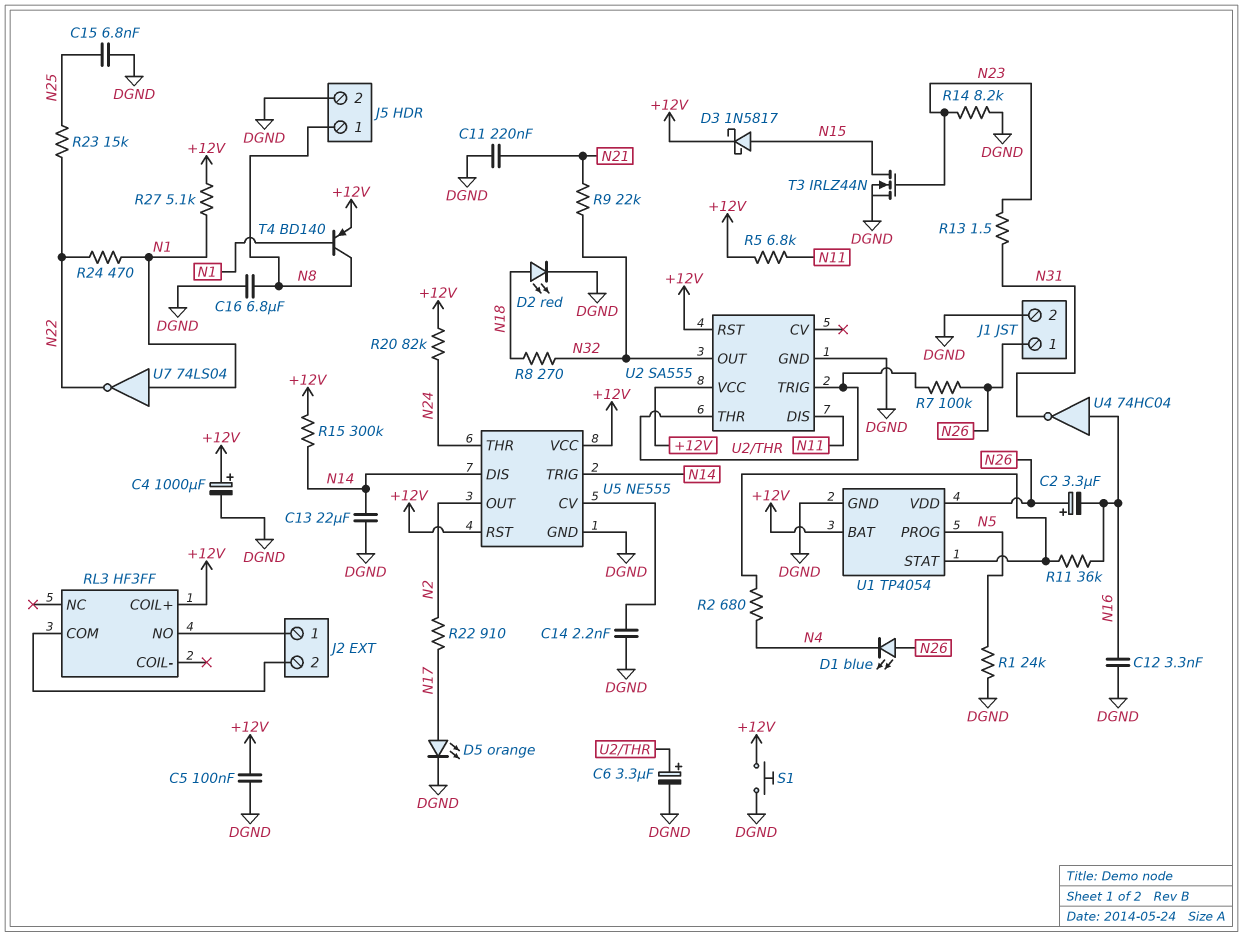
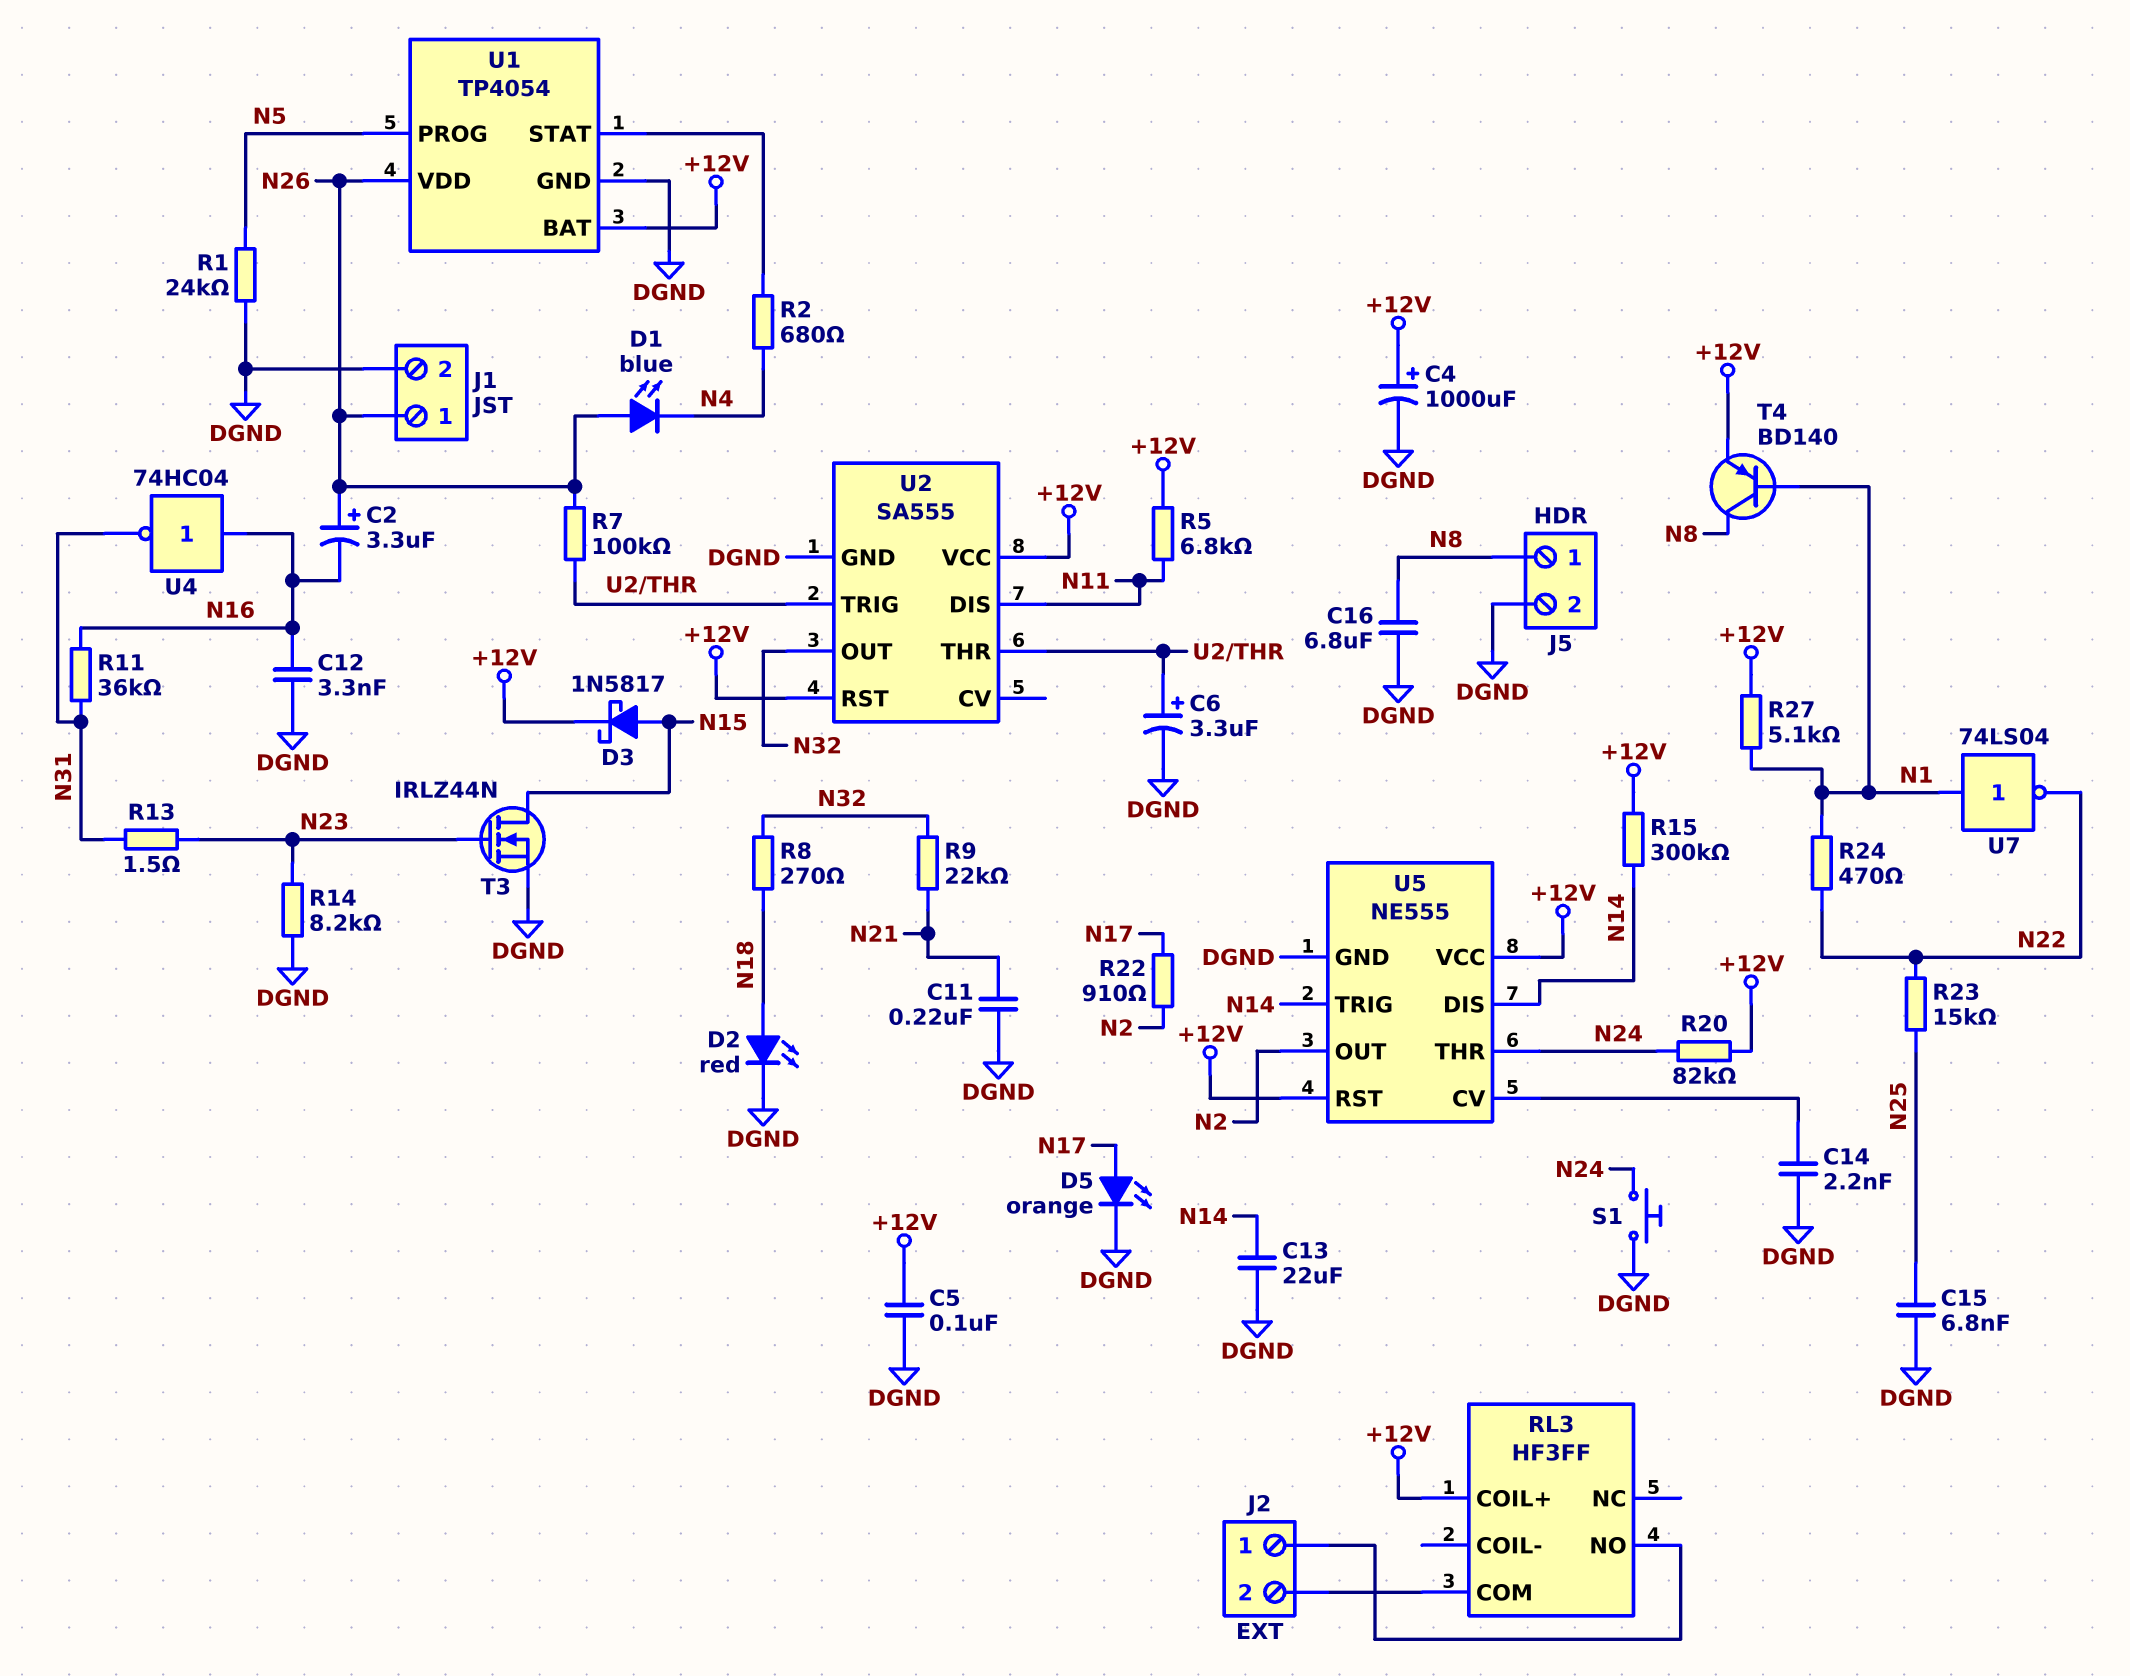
R11: 36k (N16, U1/STAT) -> 36k (N16, N31)
S1: button (+12V, DGND) -> button (DGND, N24)

